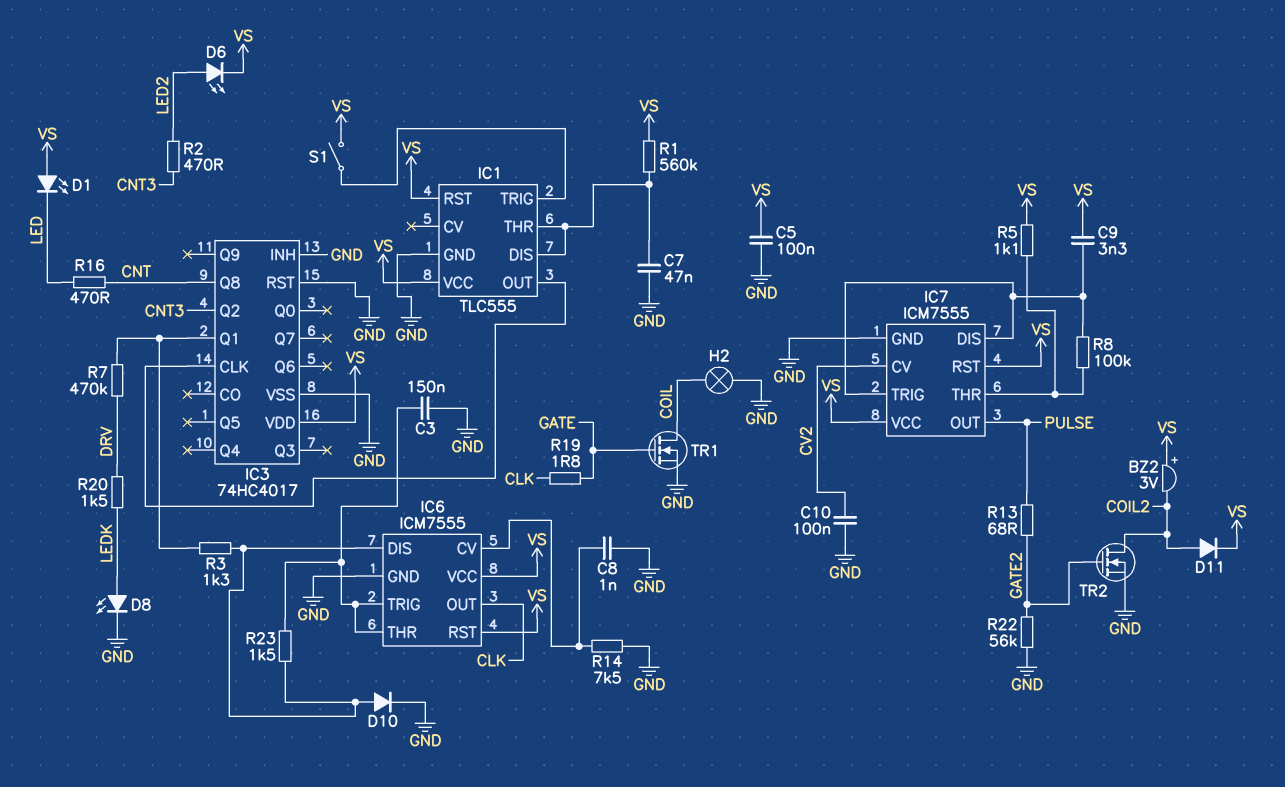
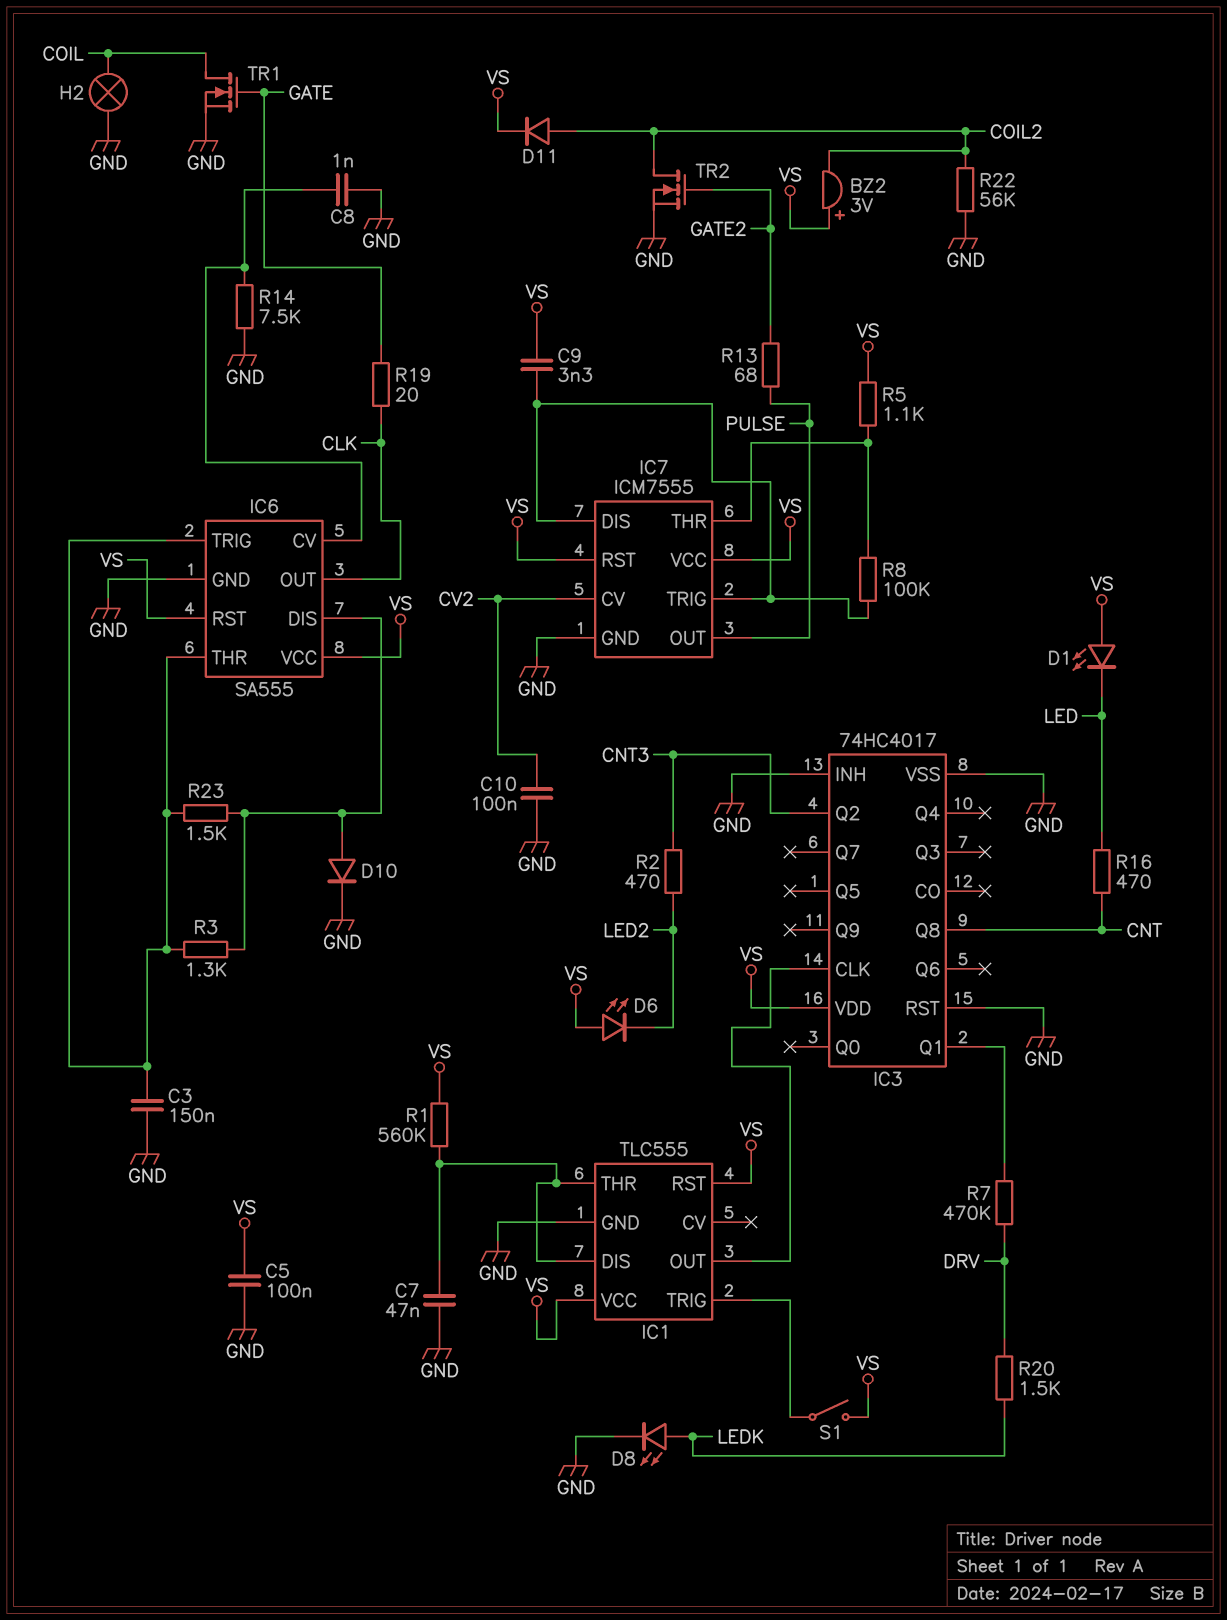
D6: LED (A LED2, K VS) -> LED (A VS, K LED2)
IC6: ICM7555 -> SA555
R3: 1.3k (IC3/Q1, IC6/DIS) -> 1.3k (IC6/DIS, IC6/THR)
R19: 1.8 (CLK, GATE) -> 20 (CLK, GATE)
R22: 56k (GATE2, GND) -> 56k (COIL2, GND)

